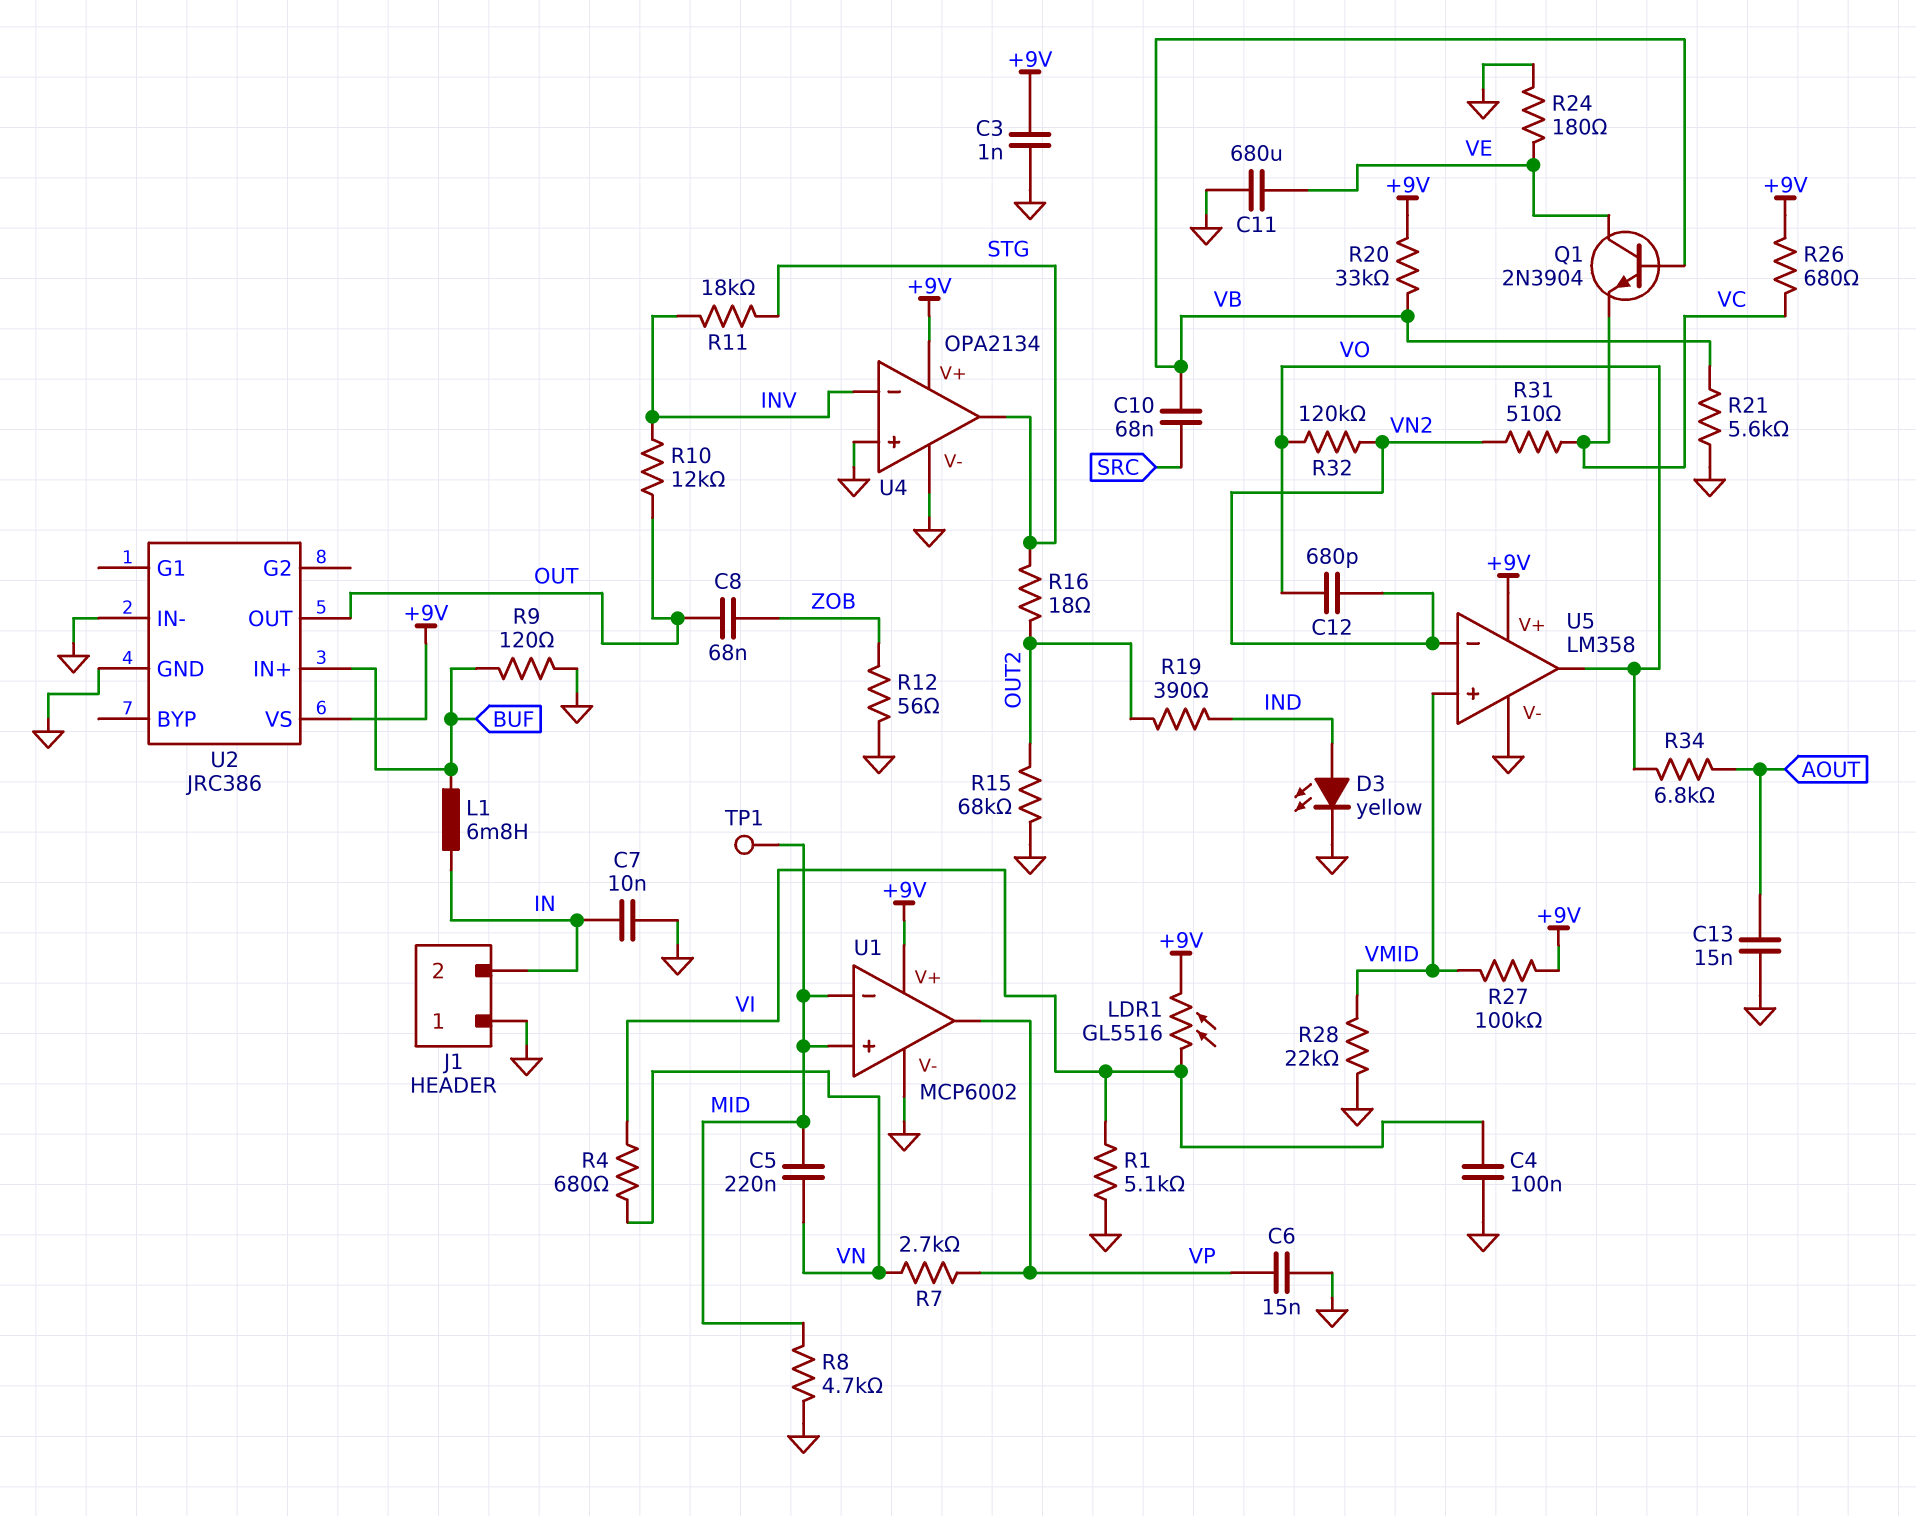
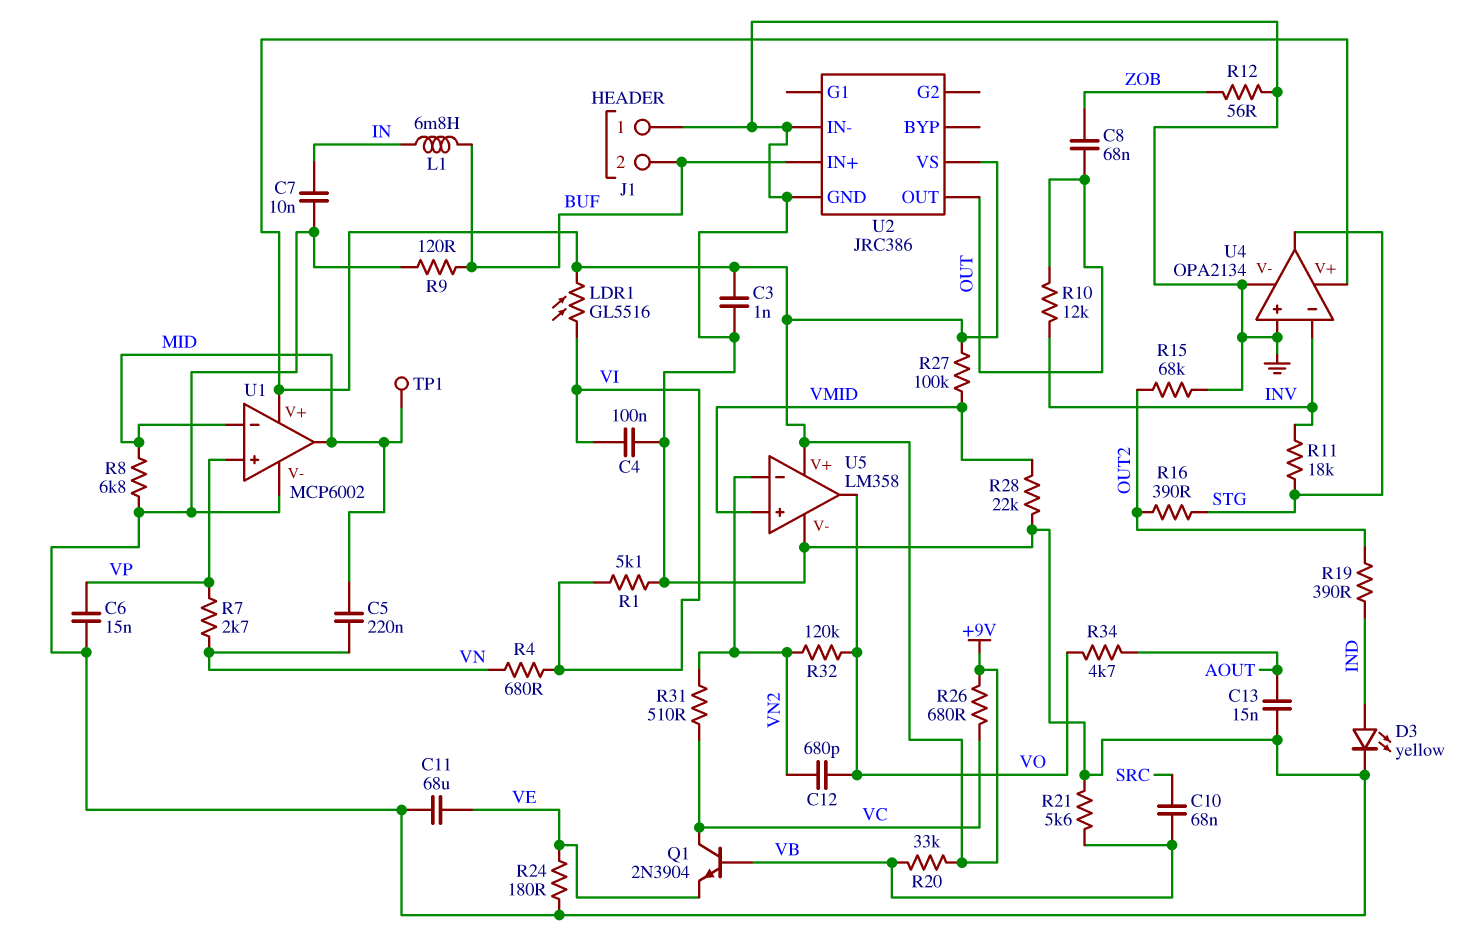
C11: 680uF (GND, VE) -> 68uF (GND, VE)
J1 pin 2: IN -> BUF
Q1: NPN 2N3904 (B VB, C VE, E VC) -> NPN 2N3904 (B VB, C VC, E VE)
R8: 4.7k (GND, MID) -> 6.8k (GND, MID)
R16: 18 (OUT2, STG) -> 390 (OUT2, STG)
R34: 6.8k (AOUT, VO) -> 4.7k (AOUT, VO)
U1 pin in+: MID -> VP
U1 pin out: VP -> MID

